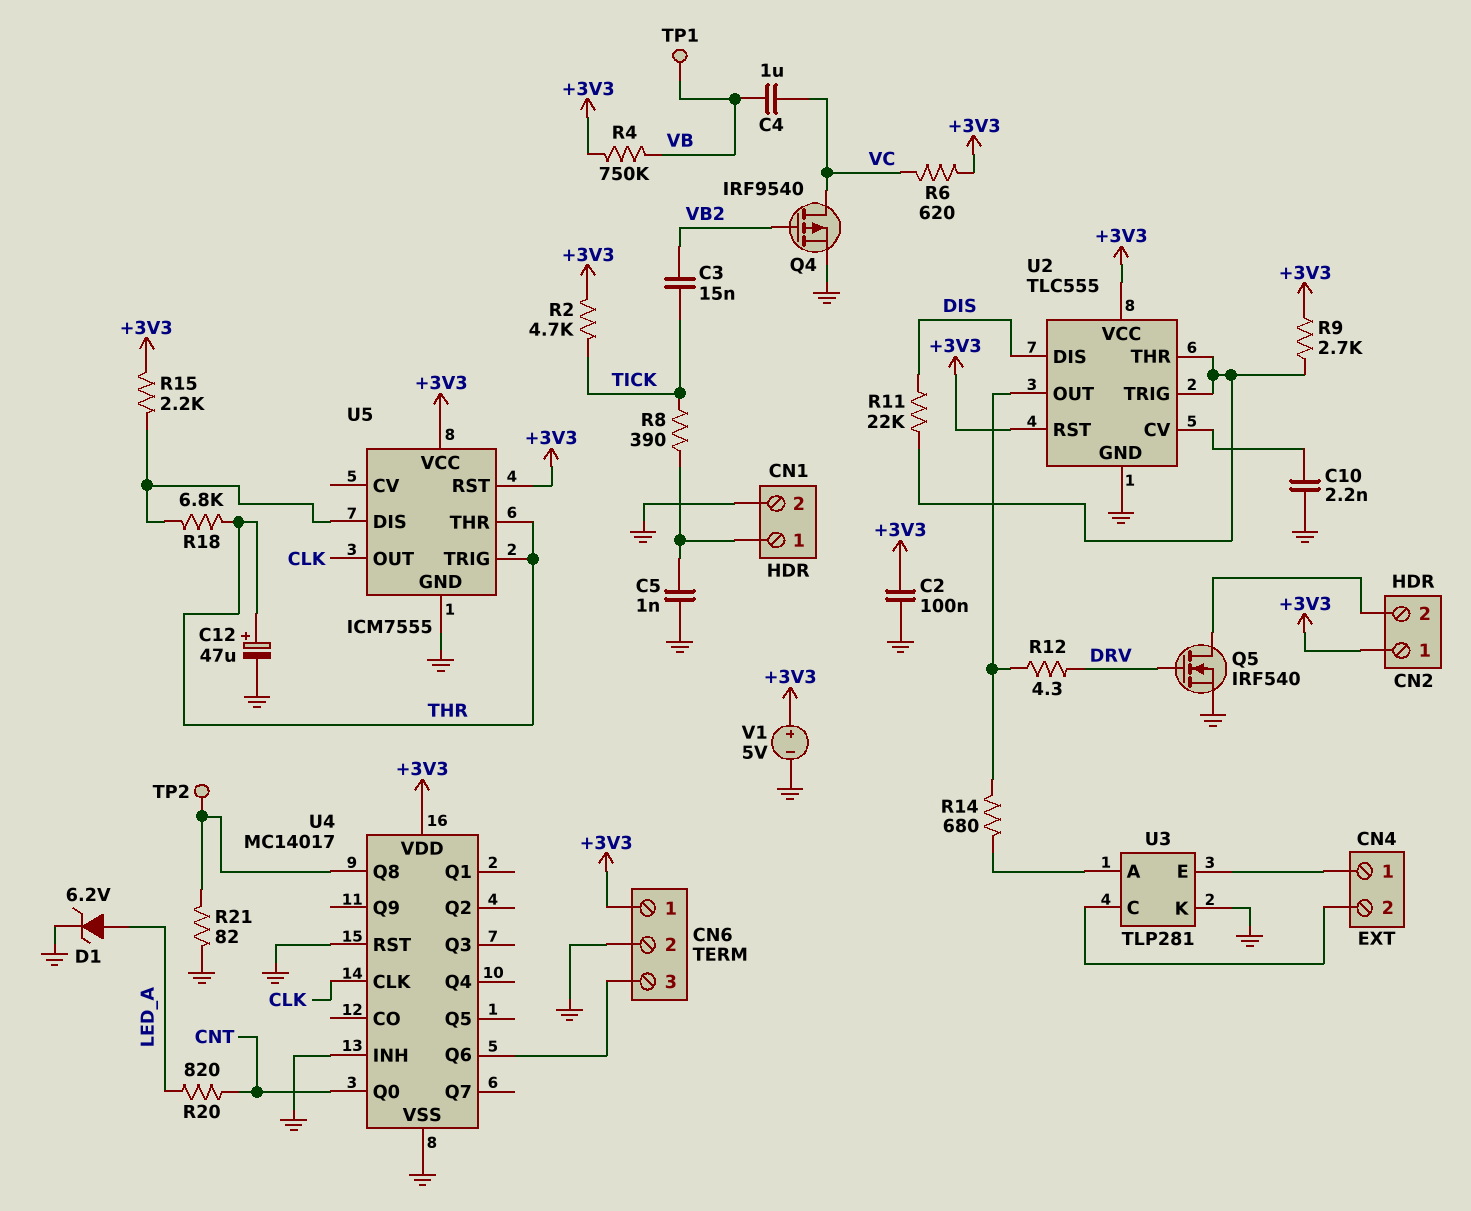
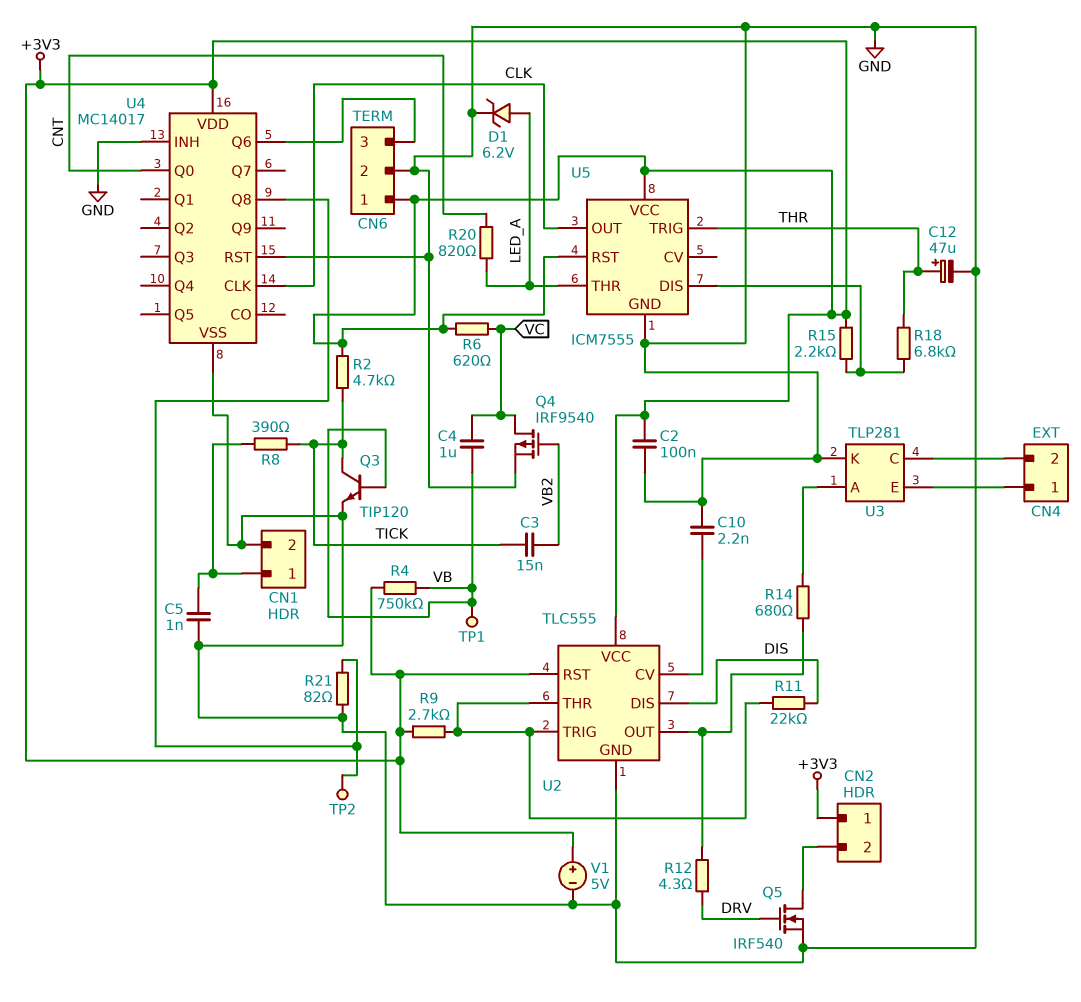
Q3: none -> NPN TIP120 (B VB, C TICK, E GND)
U5 pin THR: THR -> LED_A

